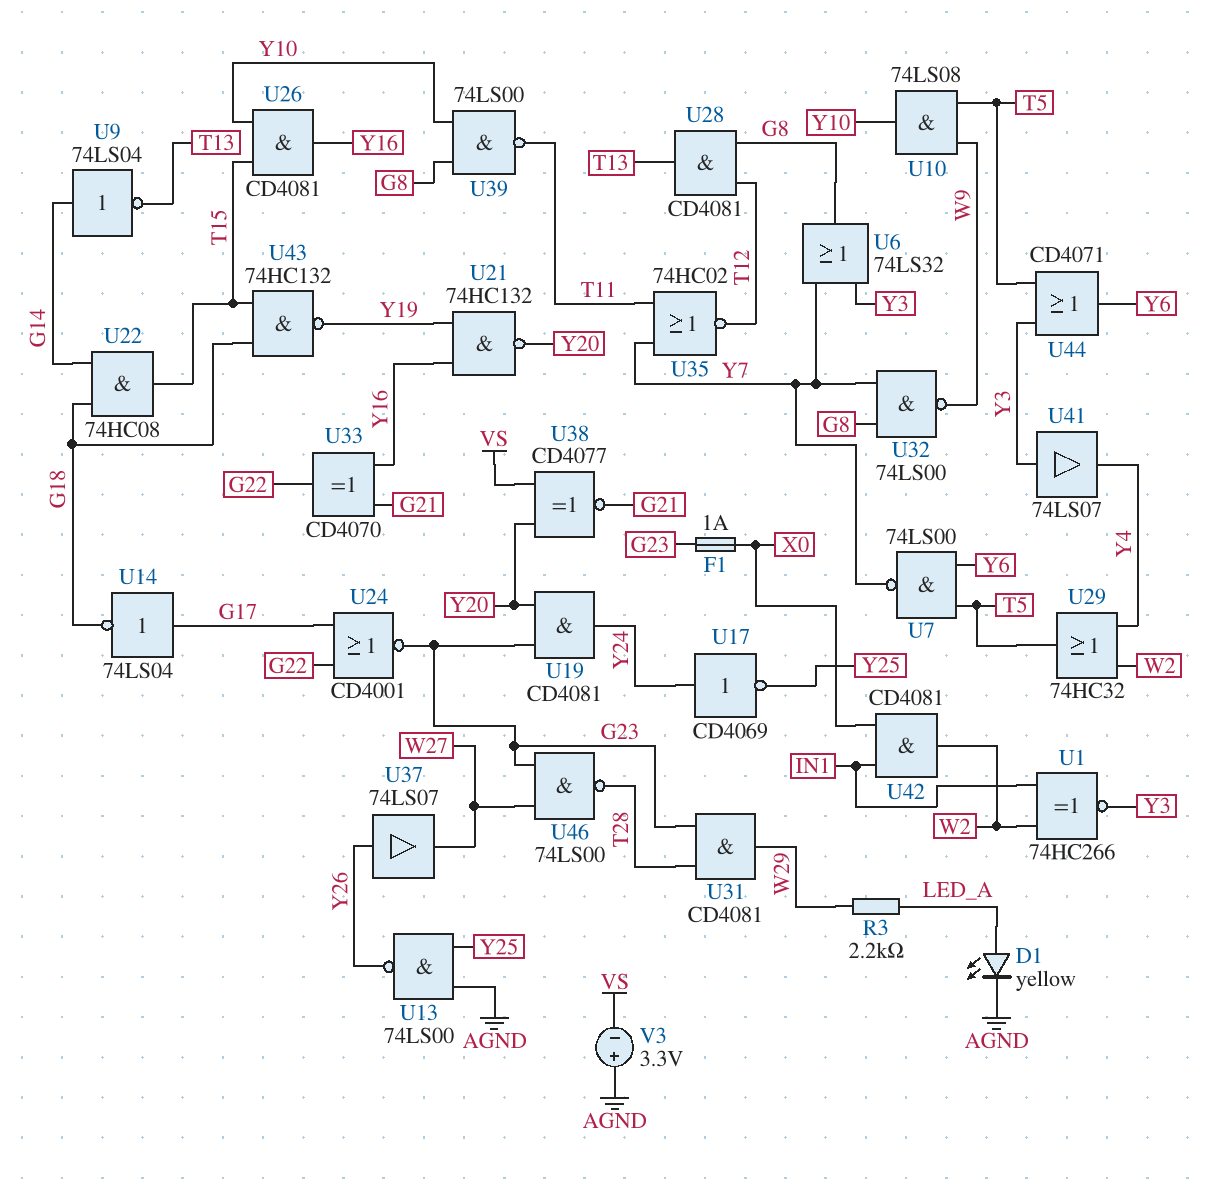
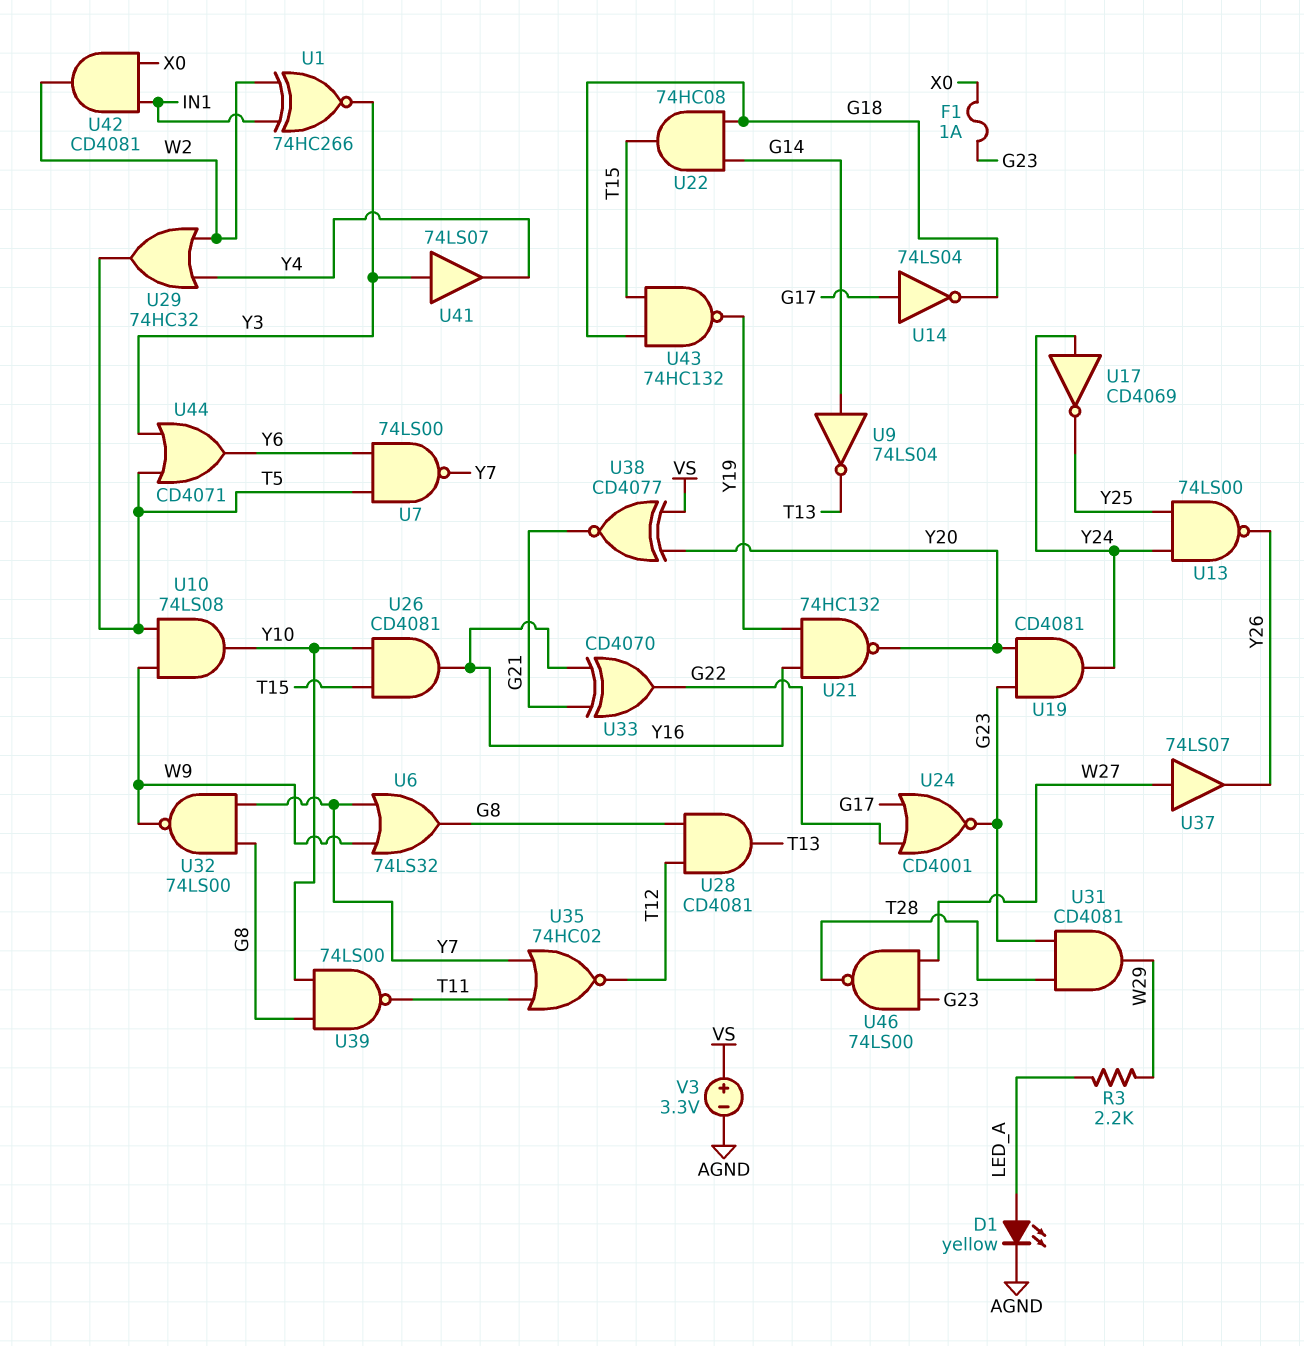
U6: OR 74LS32 (in Y3, in Y7, out G8) -> OR 74LS32 (in W9, in Y7, out G8)
U13: NAND 74LS00 (in AGND, in Y25, out Y26) -> NAND 74LS00 (in Y24, in Y25, out Y26)
U37: buffer 74LS07 (in Y26, out W27) -> buffer 74LS07 (in W27, out Y26)
V3: 3.3V (plus AGND, minus VS) -> 3.3V (plus VS, minus AGND)

